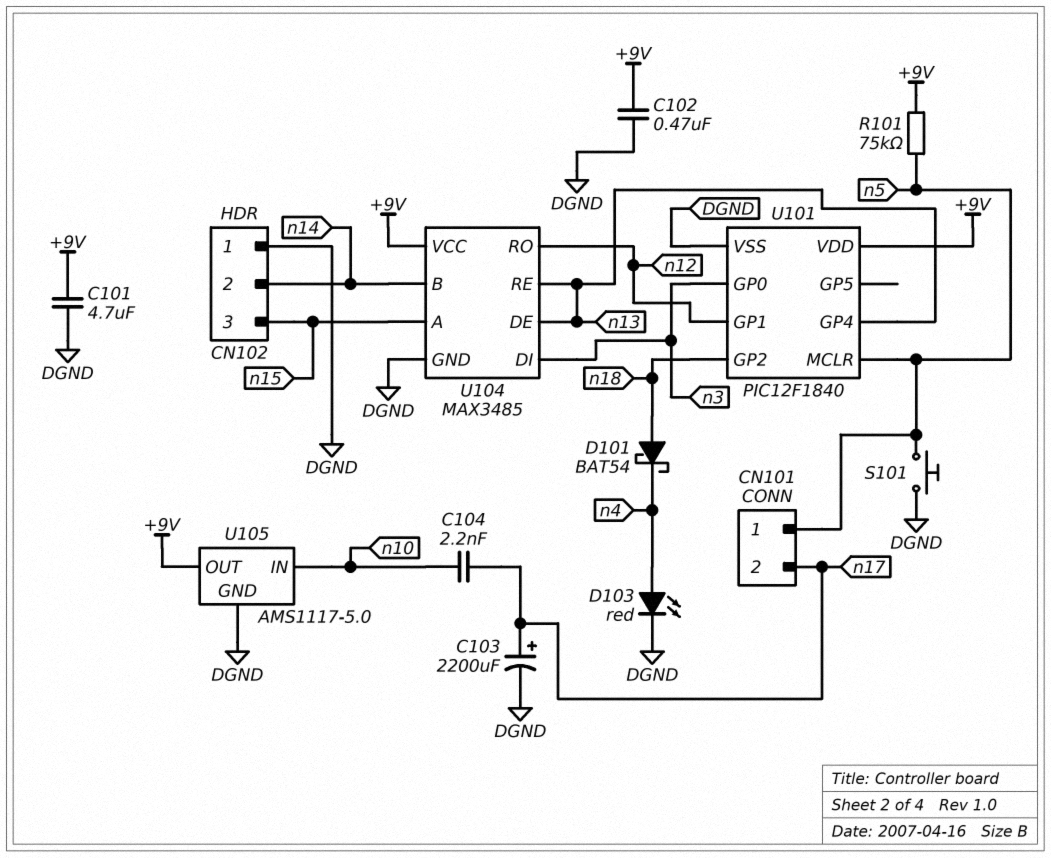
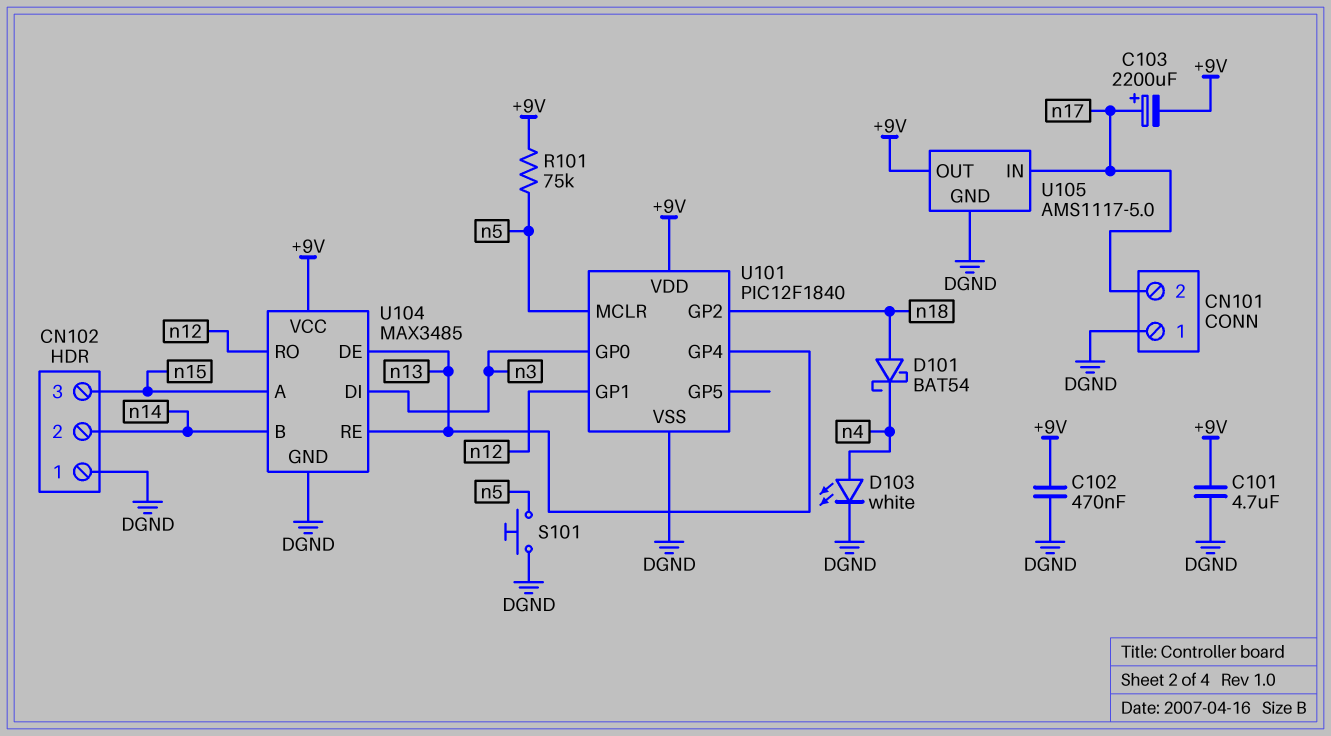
C103: 2200uF (plus n17, minus DGND) -> 2200uF (plus n17, minus +9V)
C104: 2.2nF (n10, n17) -> none
CN101 pin 1: n5 -> DGND
D103: LED red (A n4, K DGND) -> LED white (A n4, K DGND)
U105 pin IN: n10 -> n17

